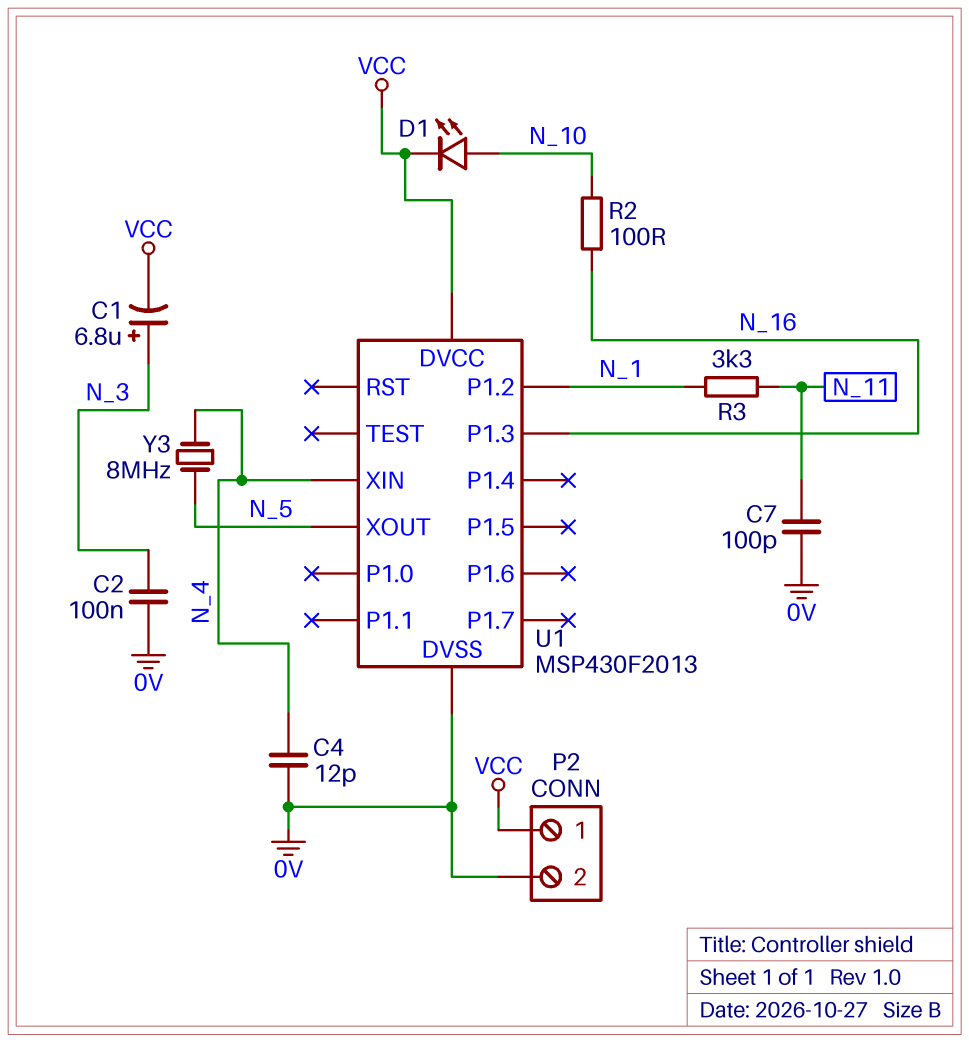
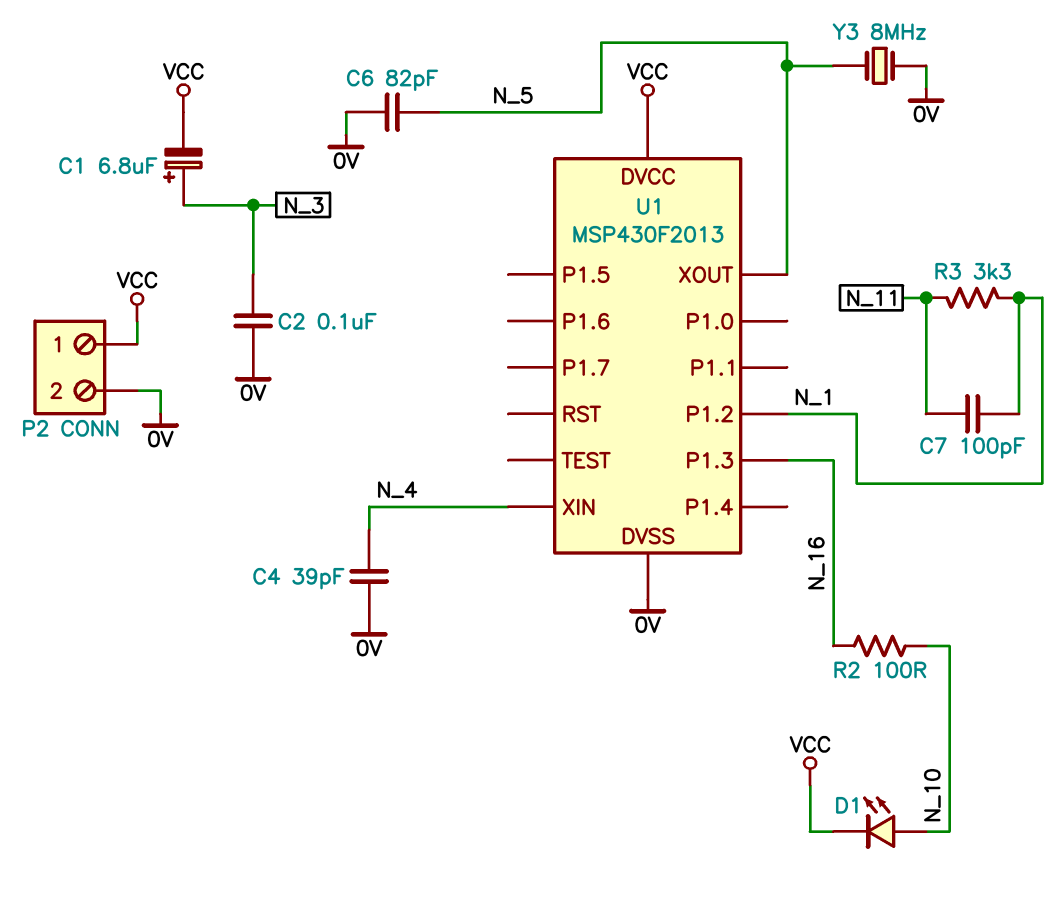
C4: 12pF (0V, N_4) -> 39pF (0V, N_4)
C6: none -> 82pF (0V, N_5)
C7: 100pF (0V, N_11) -> 100pF (N_1, N_11)
Y3: 8MHz (N_4, N_5) -> 8MHz (0V, N_5)

